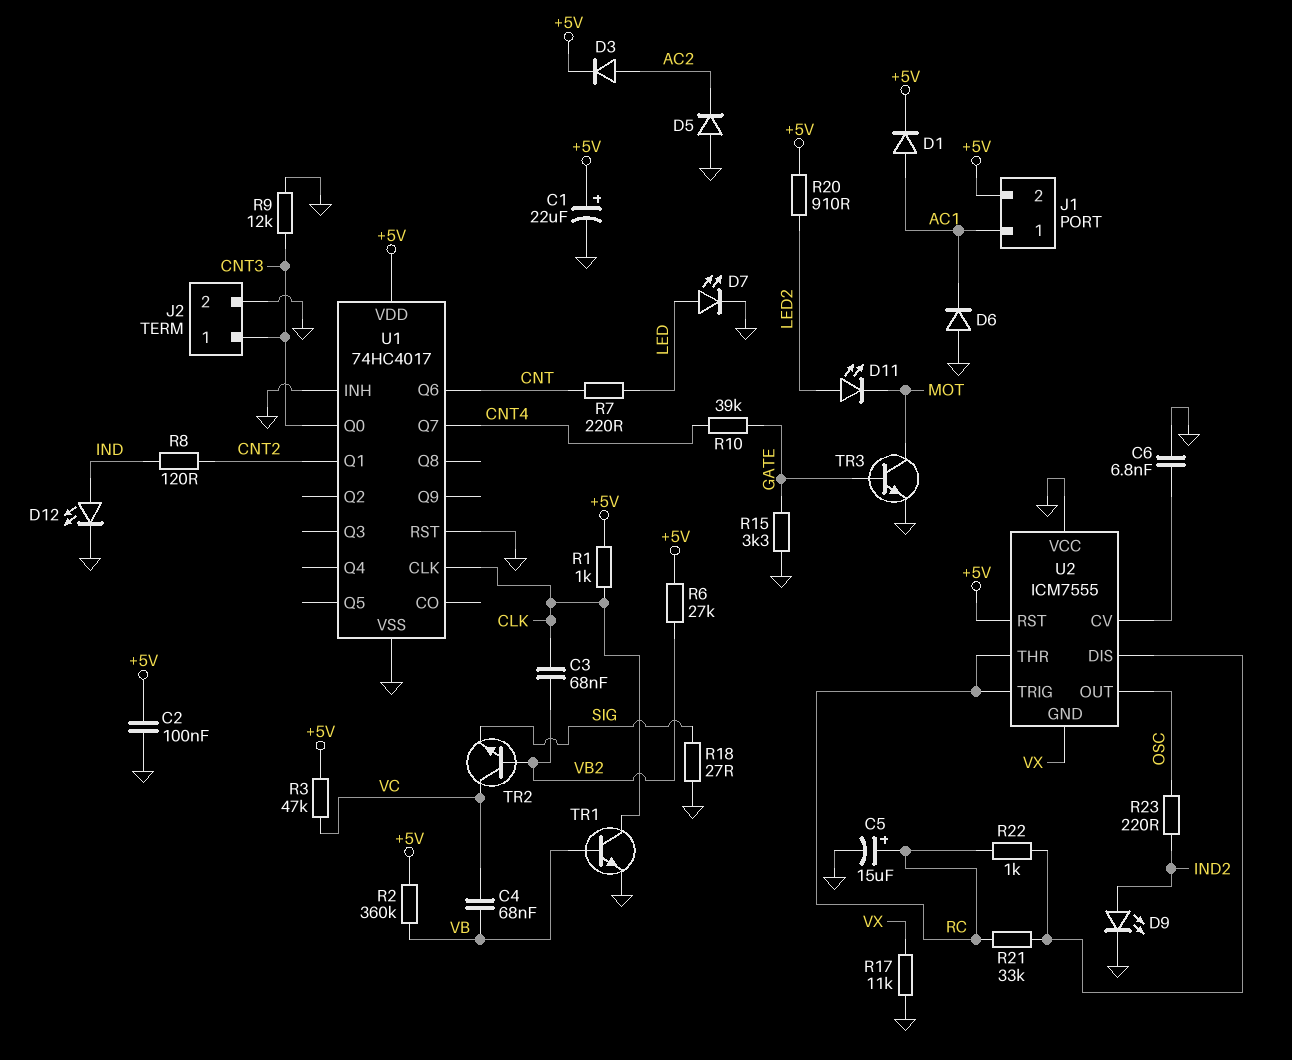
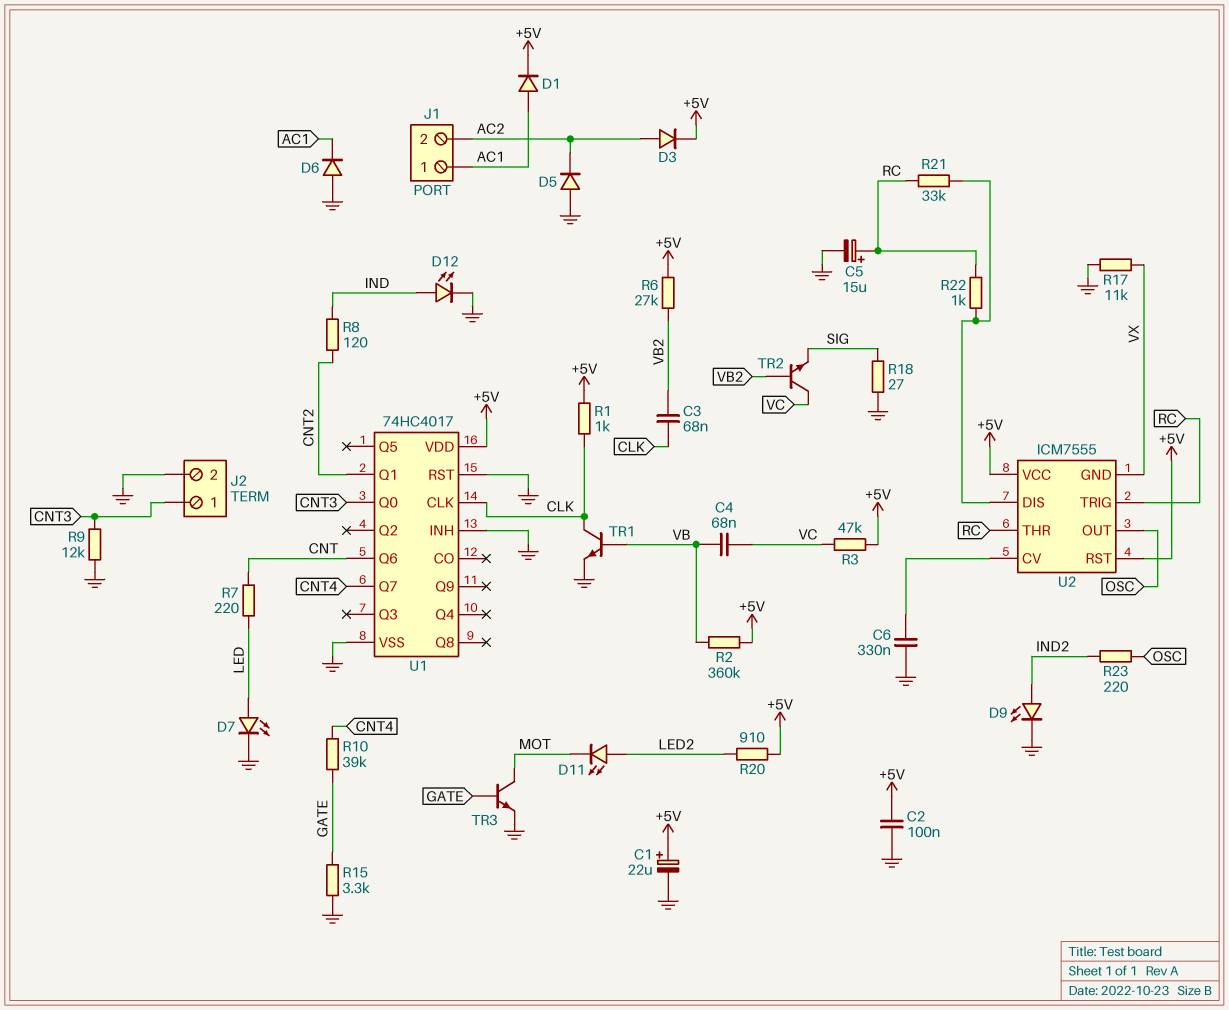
C6: 6.8nF (GND, U2/CV) -> 330nF (GND, U2/CV)
J1 pin 2: +5V -> AC2
U2 pin VCC: GND -> +5V

